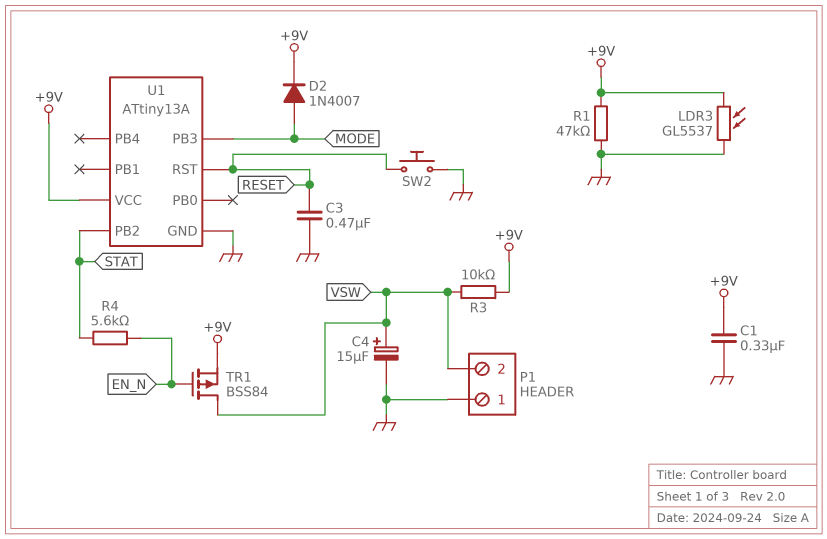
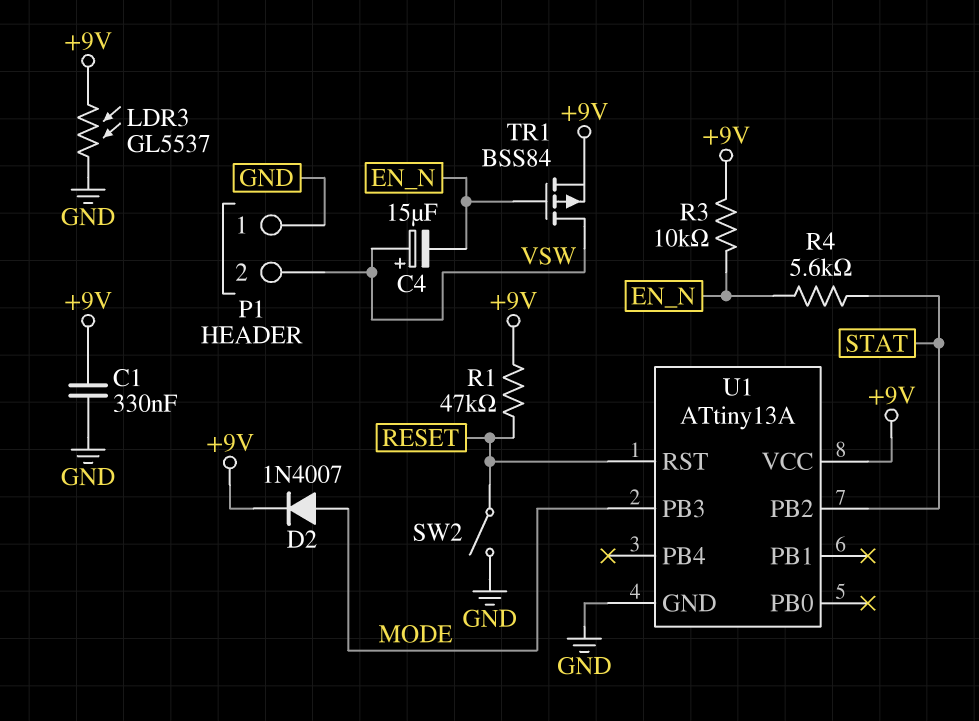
C3: 470nF (GND, RESET) -> none
C4: 15uF (plus VSW, minus GND) -> 15uF (plus VSW, minus EN_N)
R1: 47k (+9V, GND) -> 47k (+9V, RESET)
R3: 10k (+9V, VSW) -> 10k (+9V, EN_N)
SW2: button (GND, RESET) -> switch (GND, RESET)

